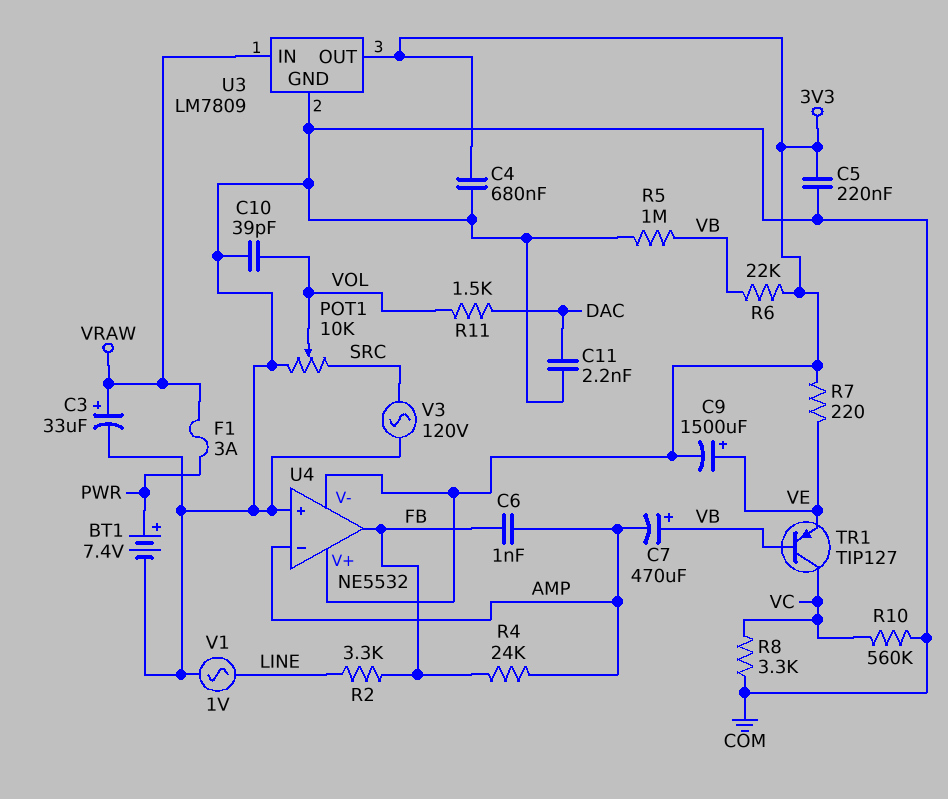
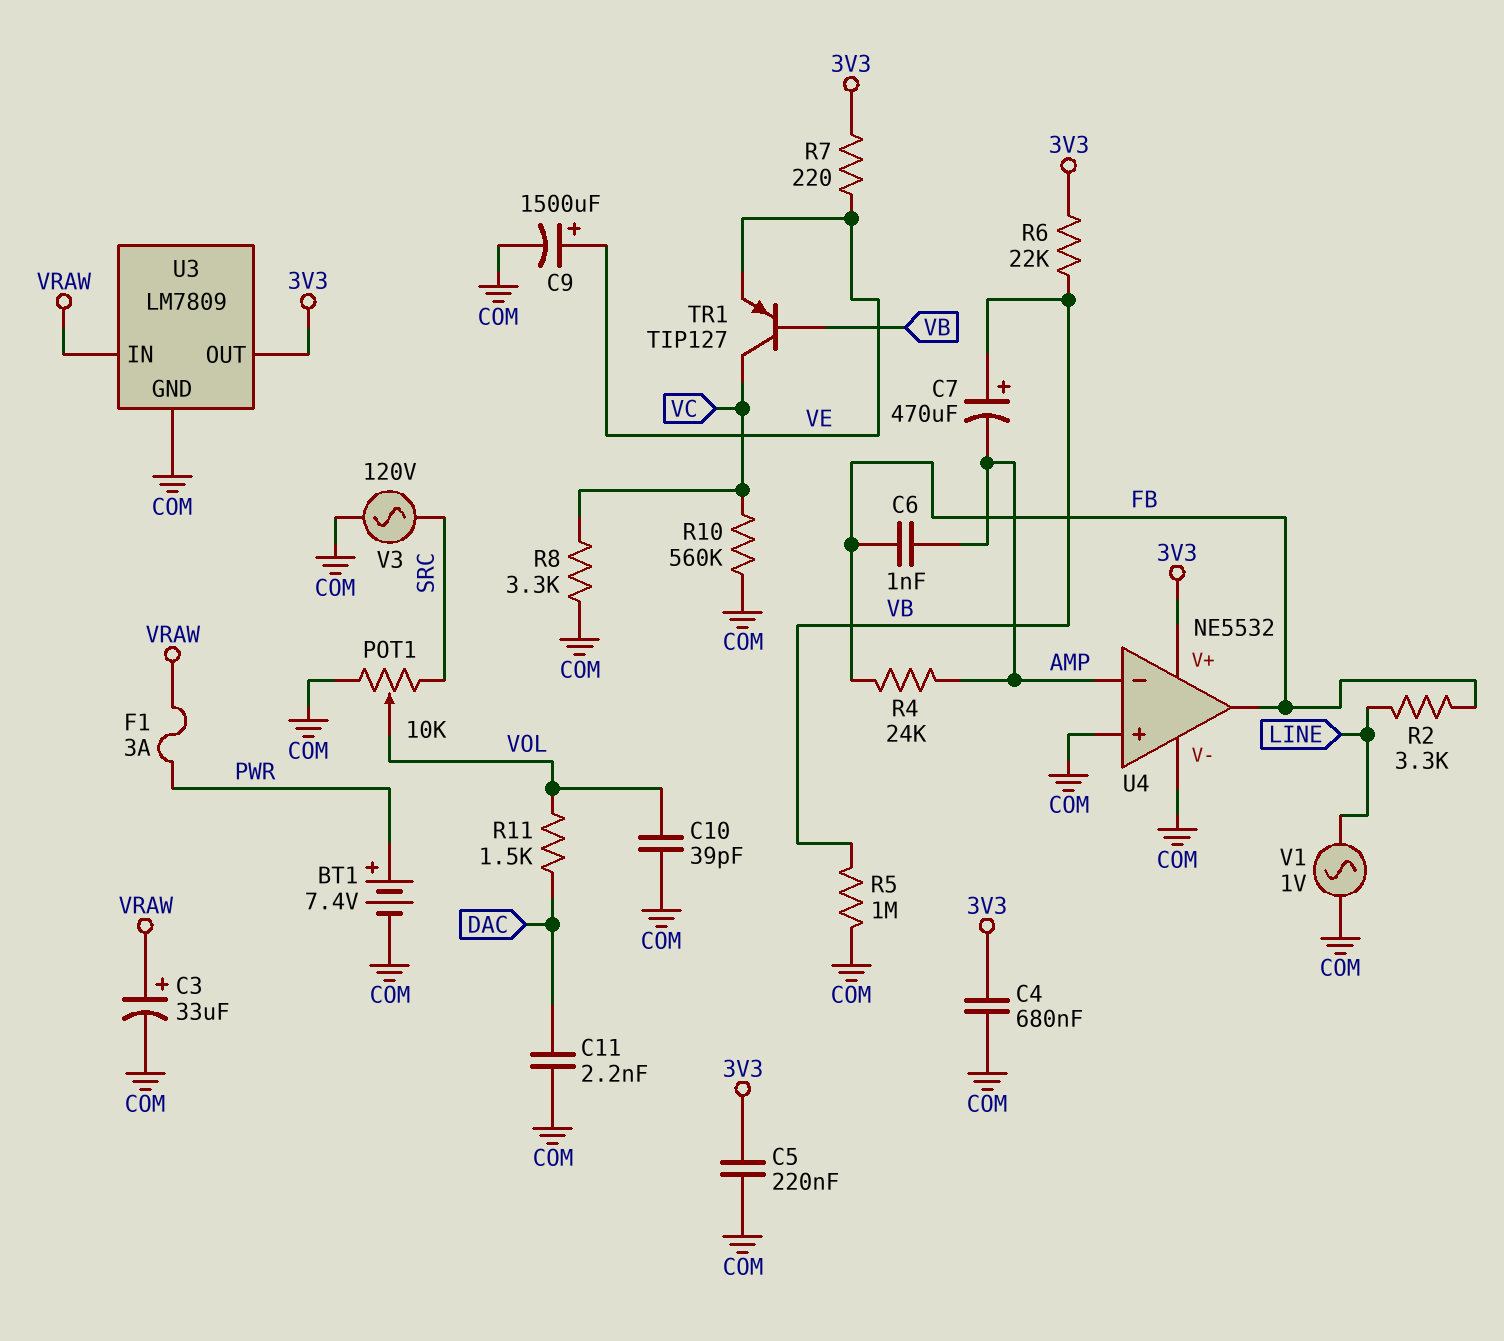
C9: 1500uF (plus VE, minus 3V3) -> 1500uF (plus VE, minus COM)
U4 pin V-: 3V3 -> COM

